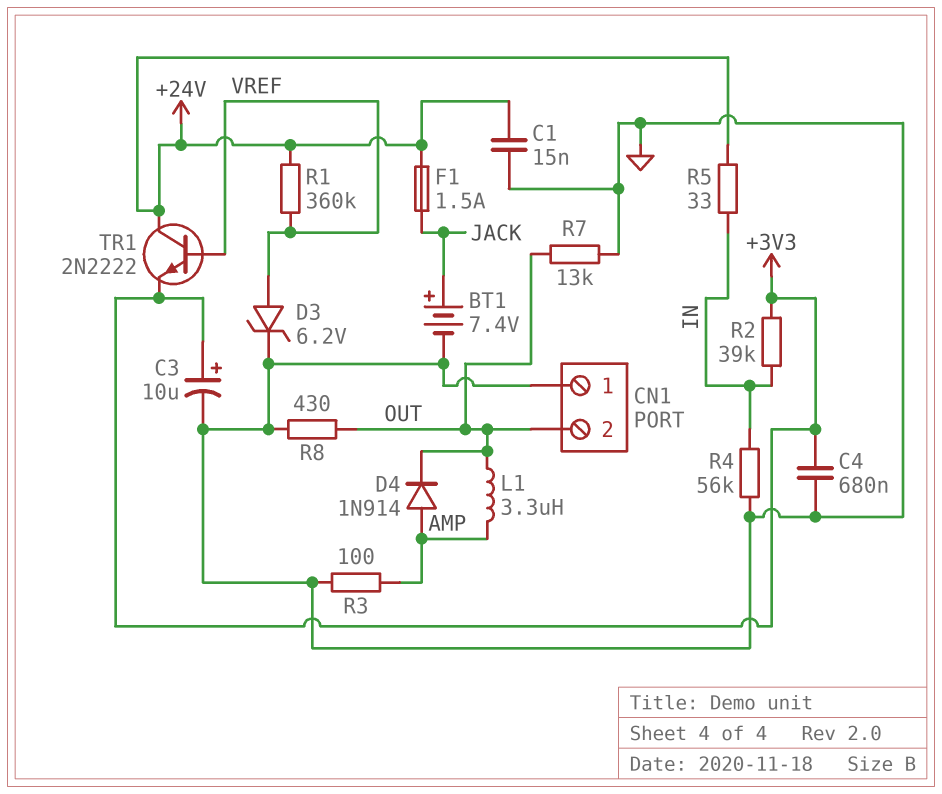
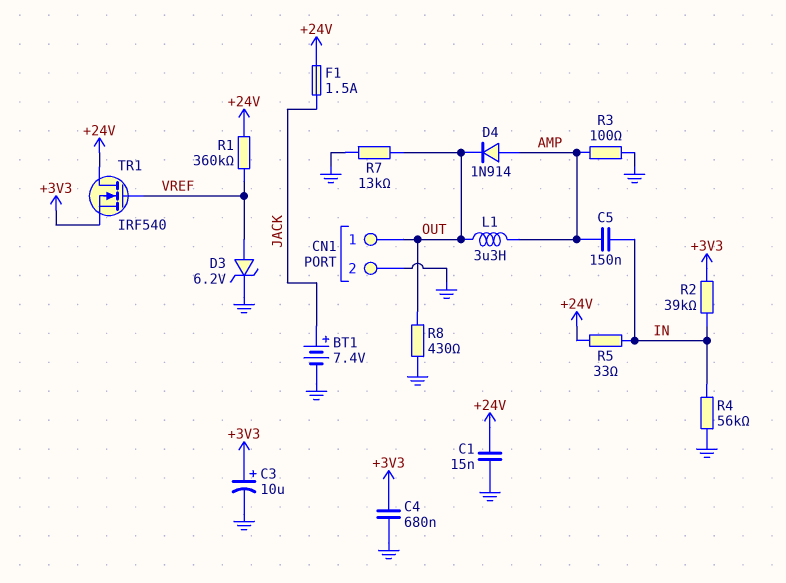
C5: none -> 150nF (AMP, IN)
CN1 pin 1: GND -> OUT
CN1 pin 2: OUT -> GND
TR1: NPN 2N2222 (B VREF, C +24V, E +3V3) -> NMOS IRF540 (G VREF, D +24V, S +3V3)

